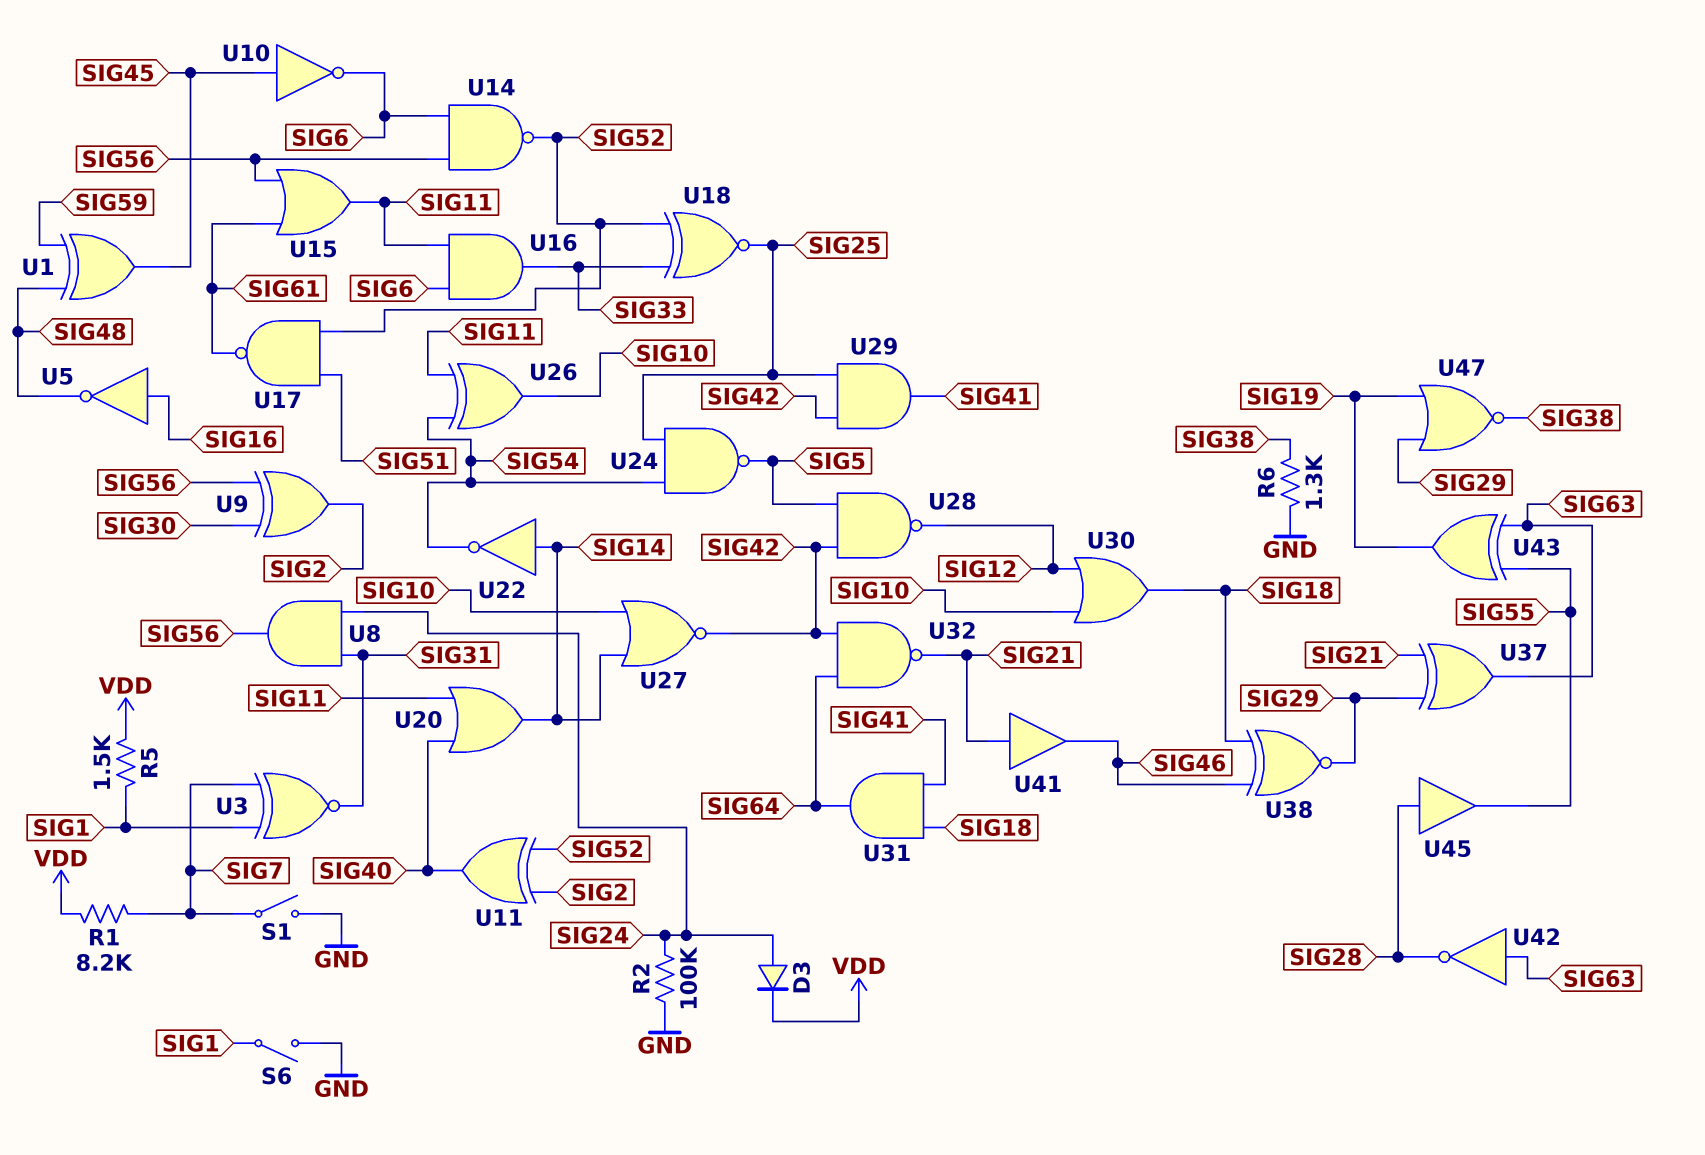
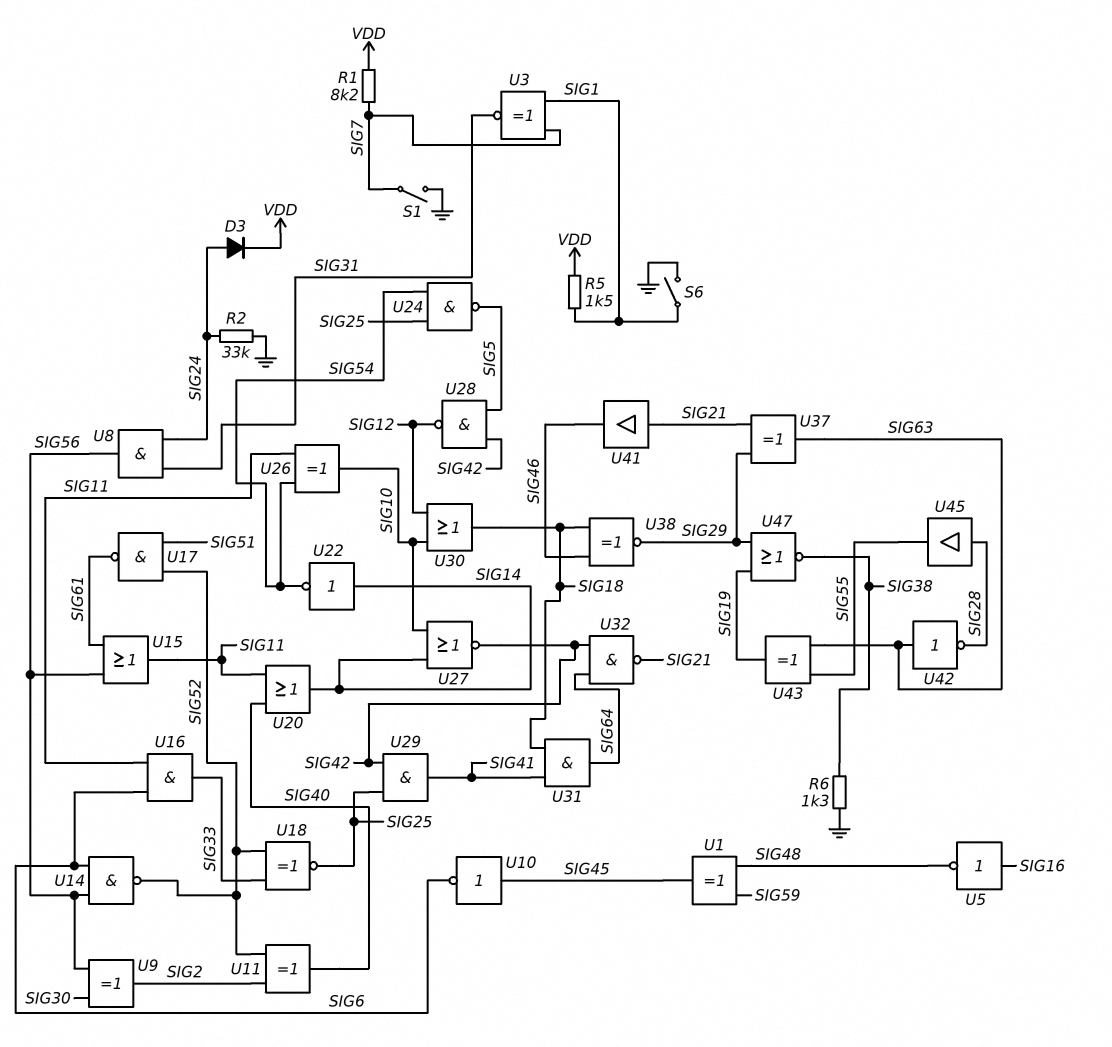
R2: 100k (GND, SIG24) -> 33k (GND, SIG24)

